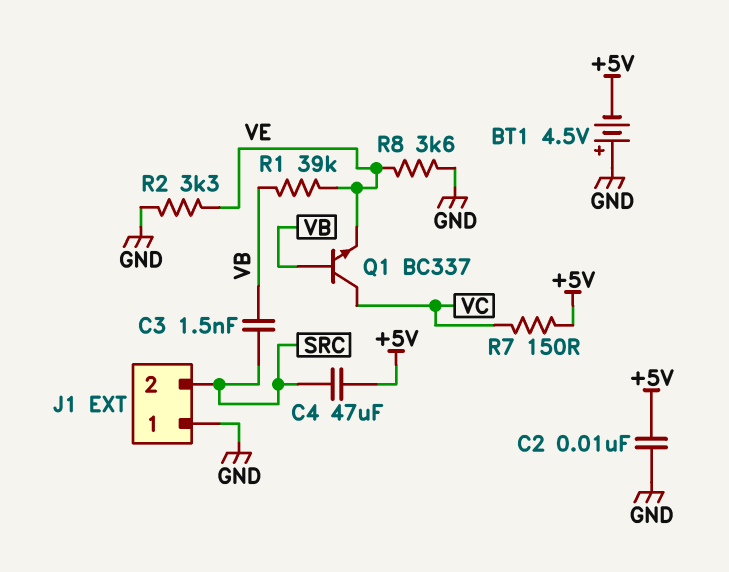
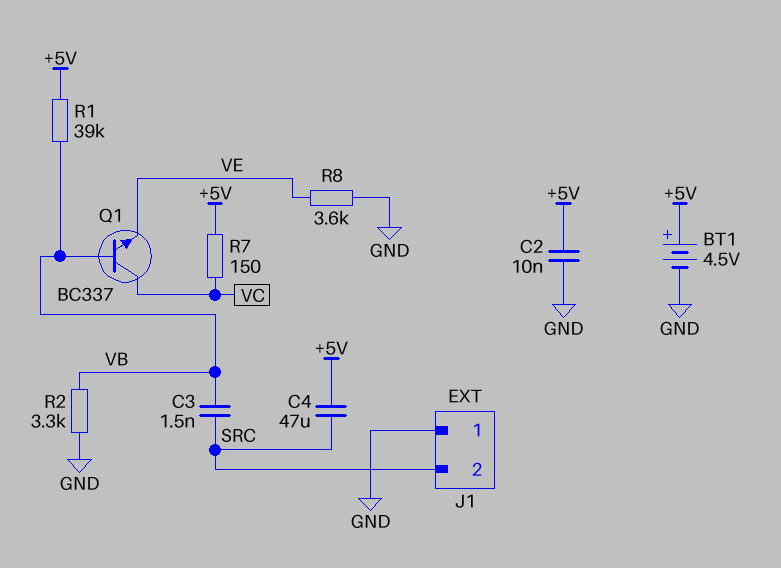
BT1: 4.5V (plus GND, minus +5V) -> 4.5V (plus +5V, minus GND)
R1: 39k (VB, VE) -> 39k (+5V, VB)
R2: 3.3k (GND, VE) -> 3.3k (GND, VB)

